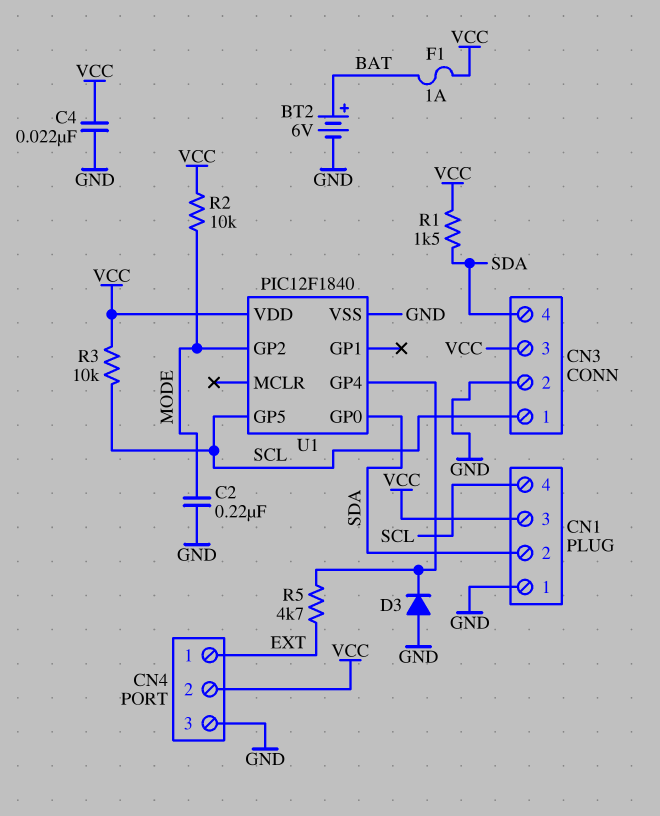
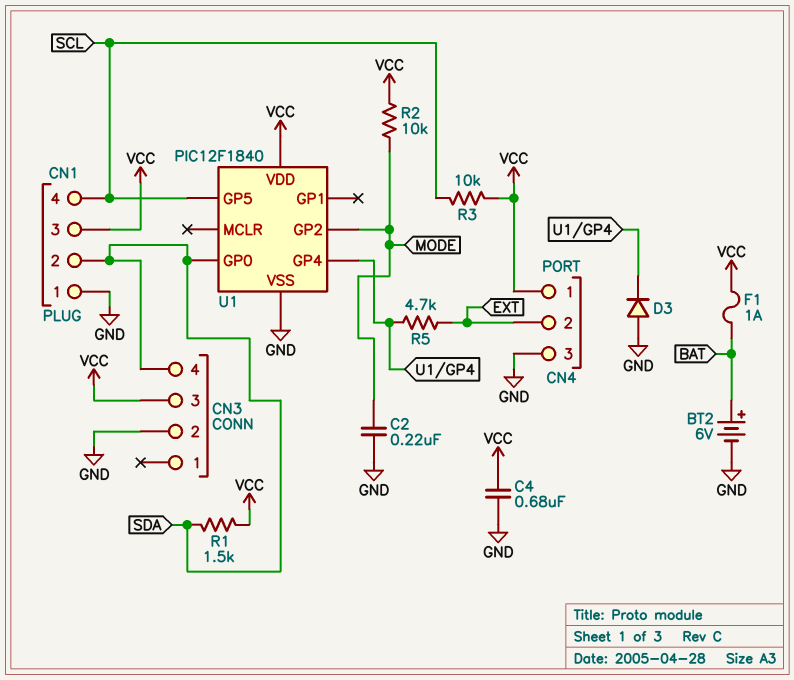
C4: 22nF (GND, VCC) -> 680nF (GND, VCC)
CN3 pin 1: SCL -> none
CN4 pin 1: EXT -> VCC
CN4 pin 2: VCC -> EXT

